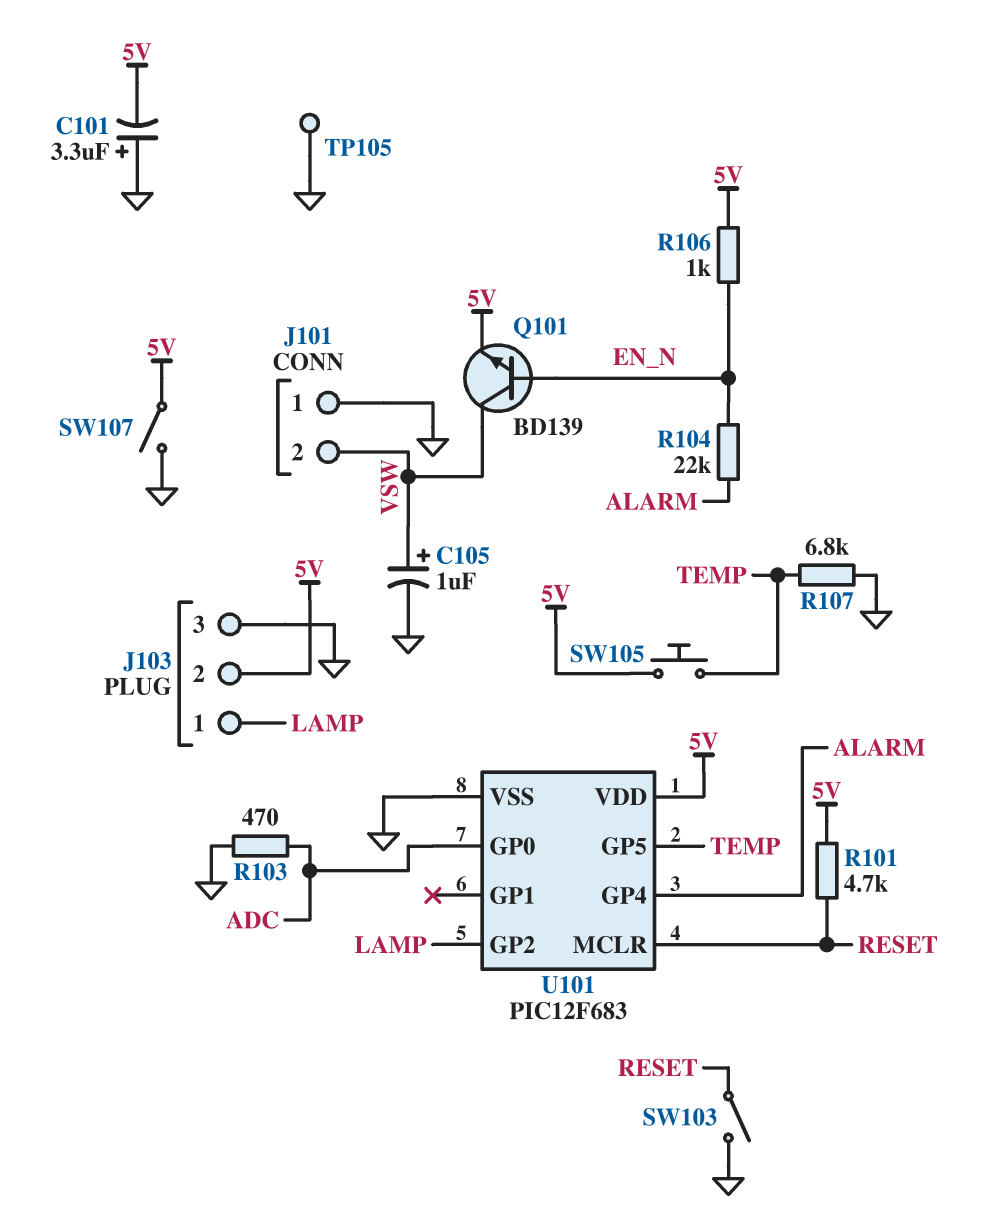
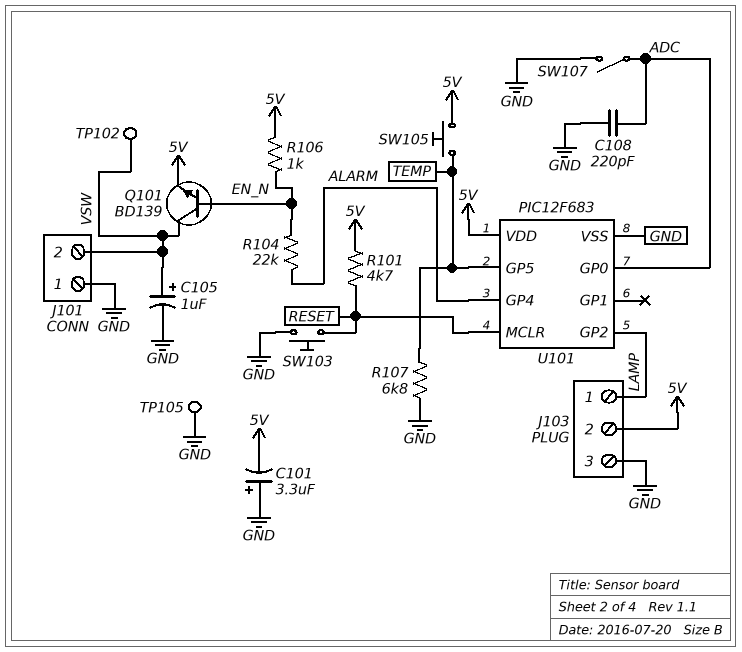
C108: none -> 220pF (ADC, GND)
R103: 470 (ADC, GND) -> none
SW103: switch (GND, RESET) -> button (GND, RESET)
SW107: switch (5V, GND) -> switch (ADC, GND)
TP102: none -> test point (VSW)

